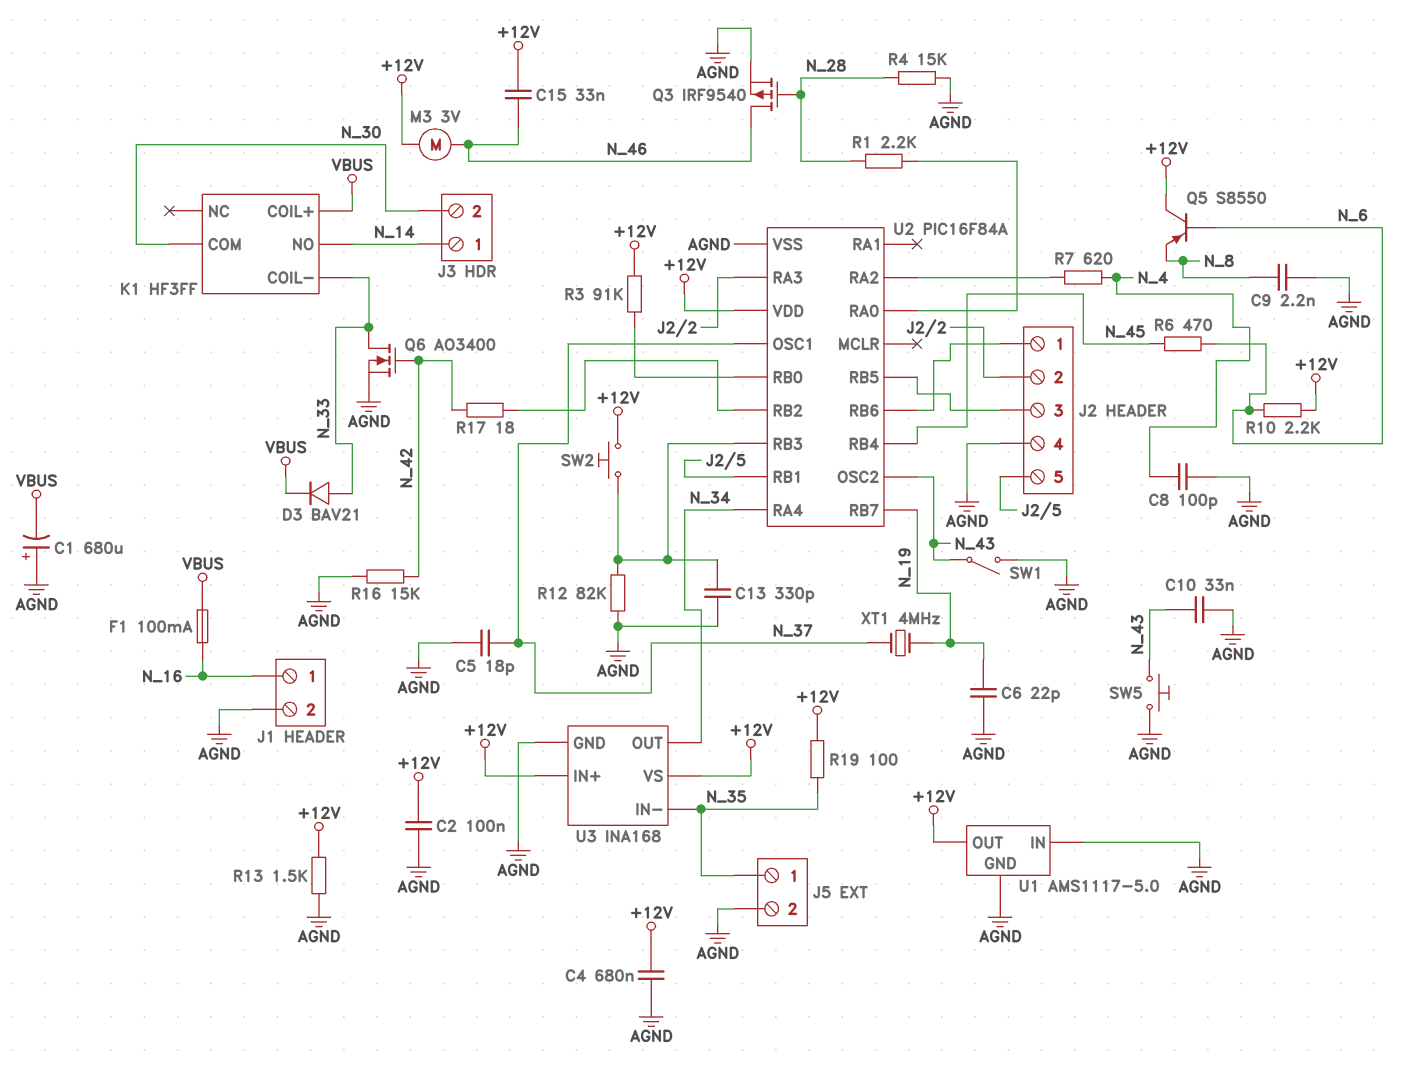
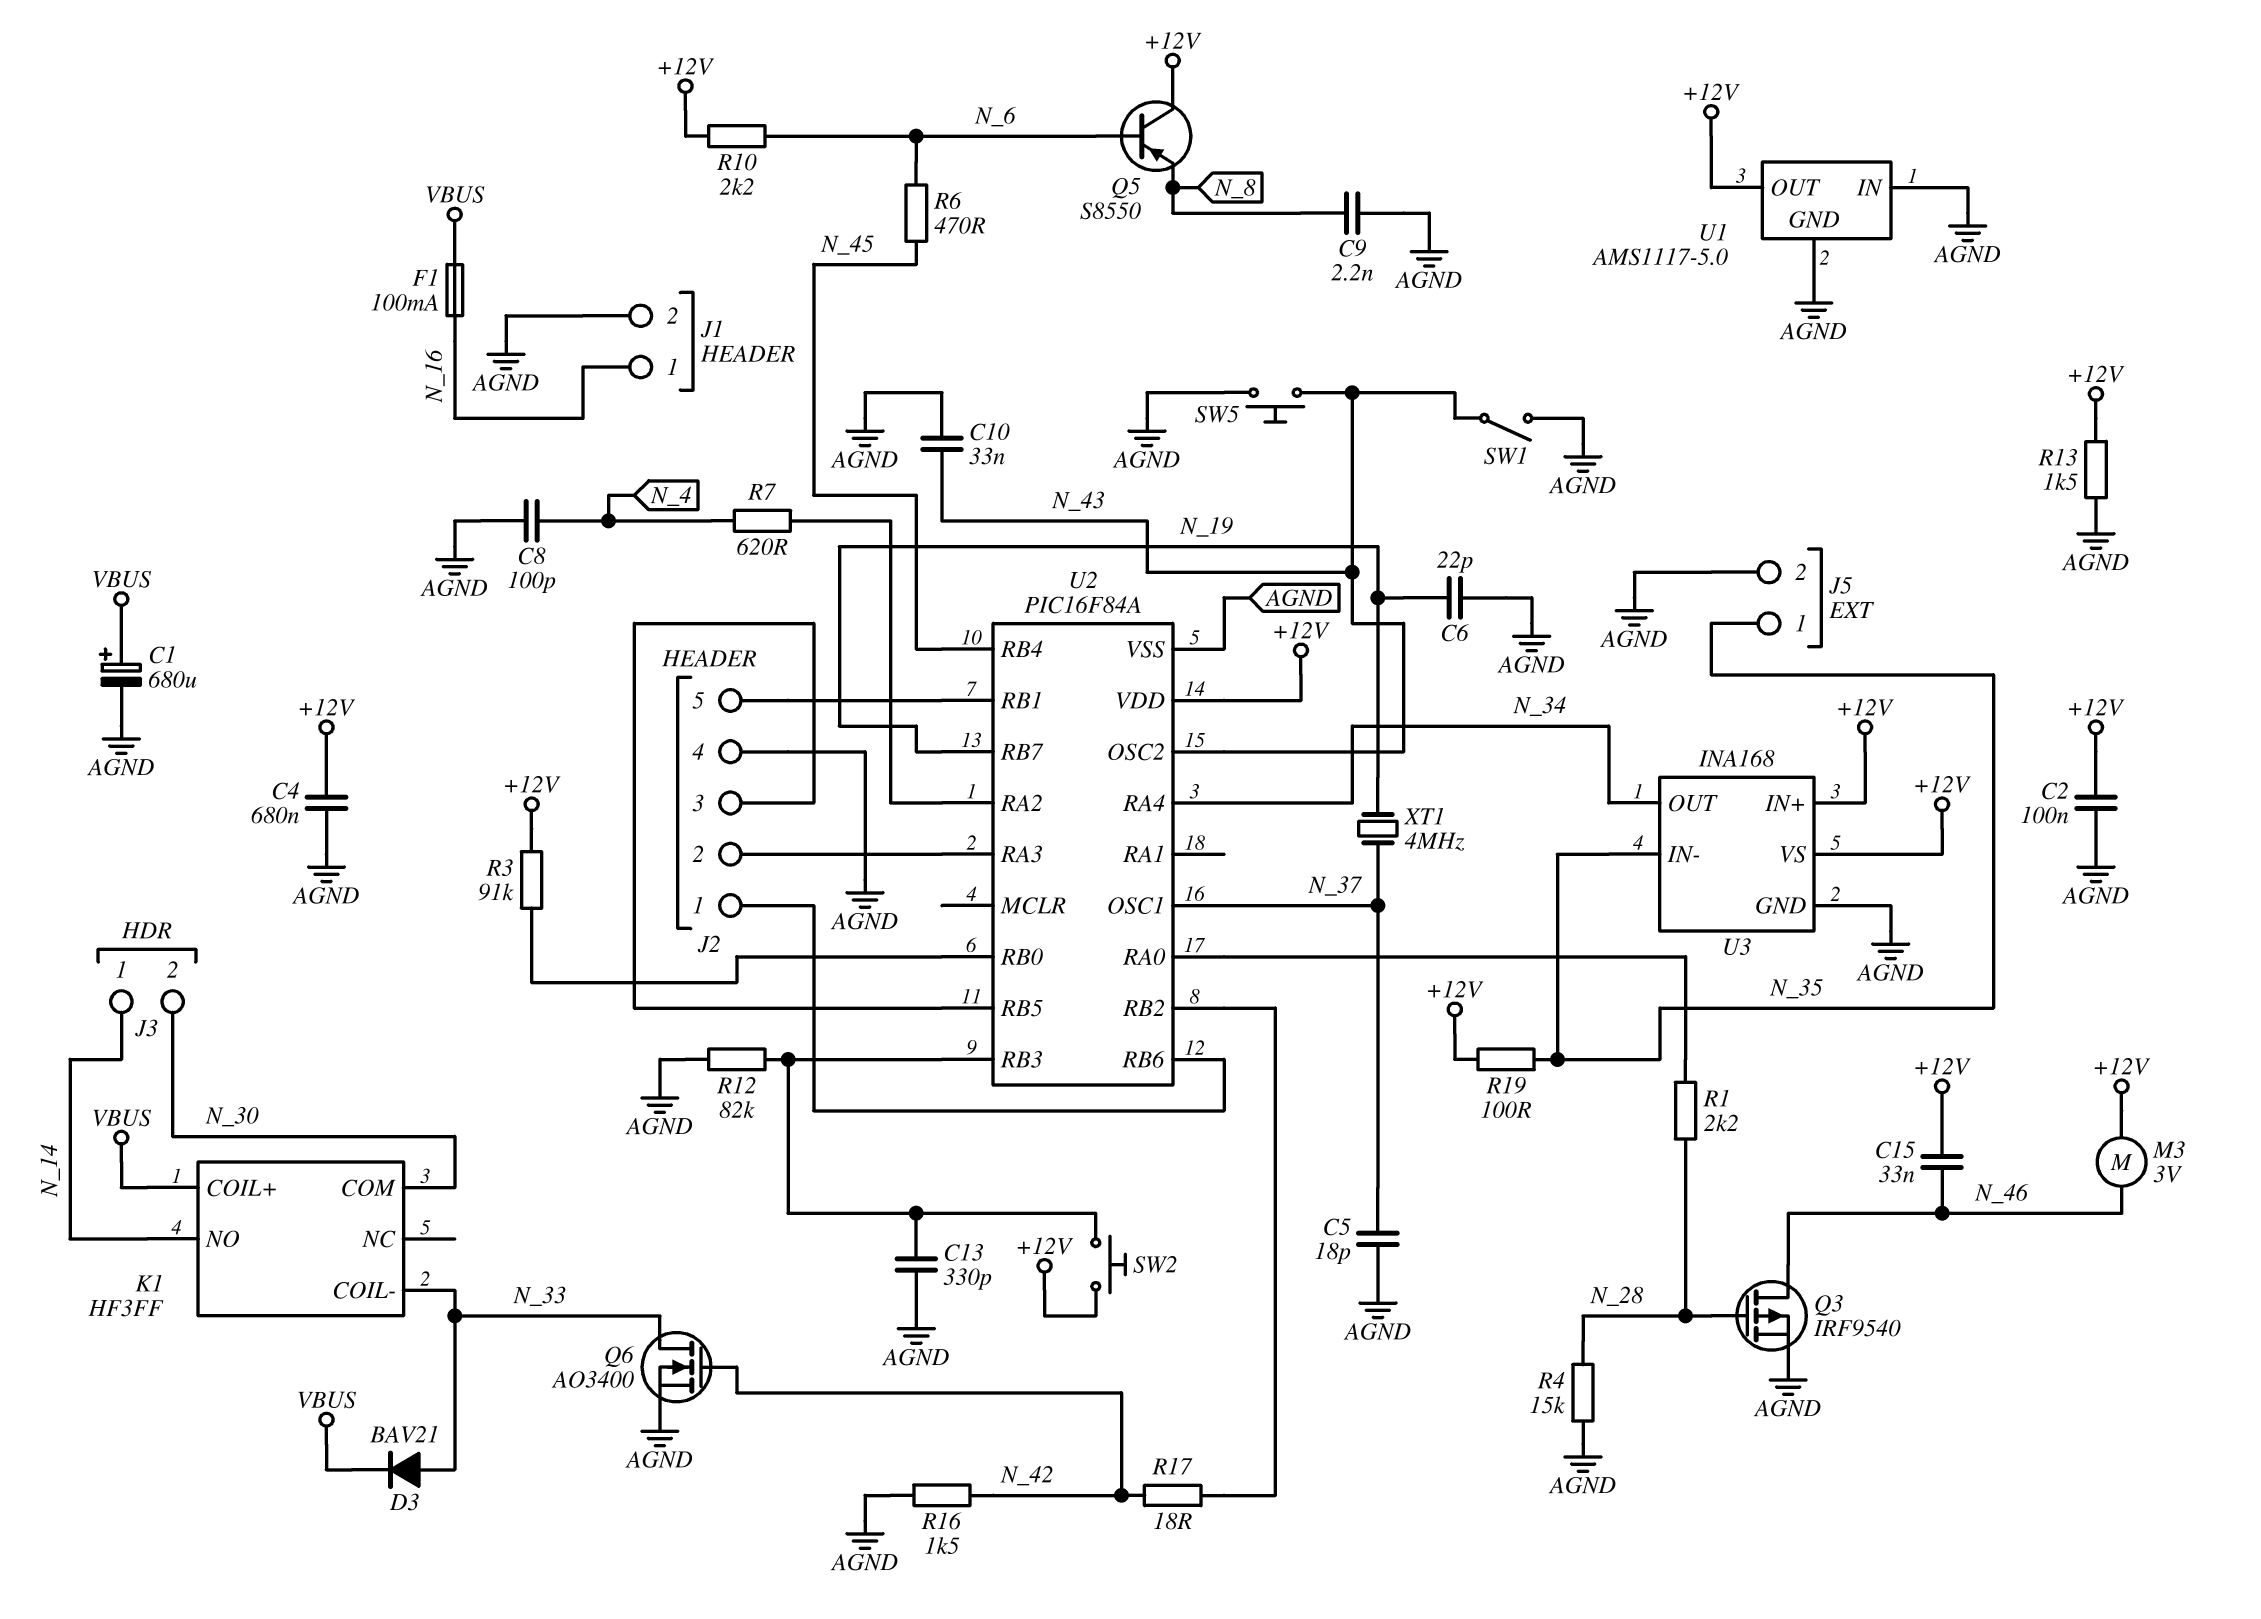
C1: 680uF (plus AGND, minus VBUS) -> 680uF (plus VBUS, minus AGND)
R16: 15k (AGND, N_42) -> 1.5k (AGND, N_42)

